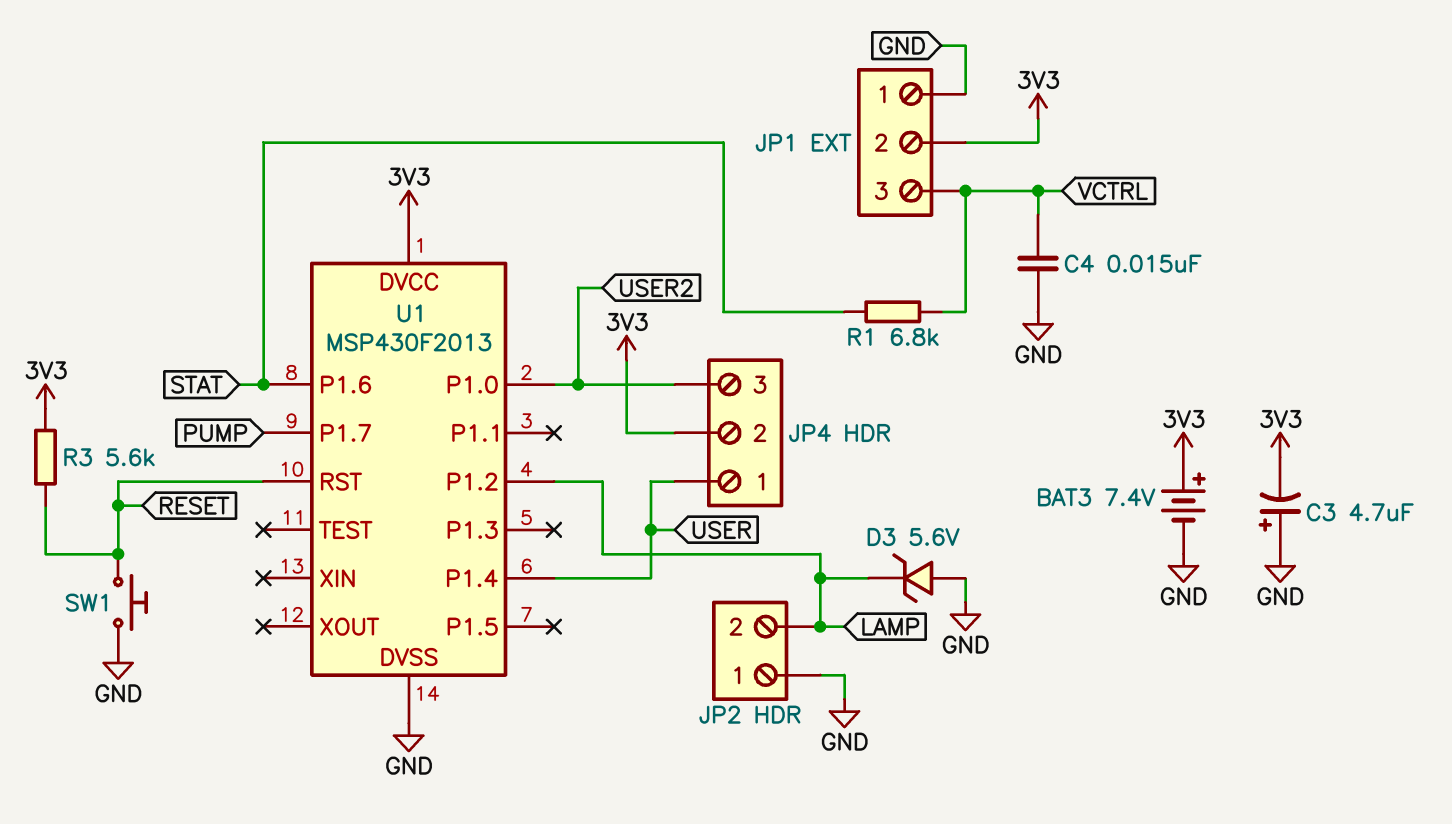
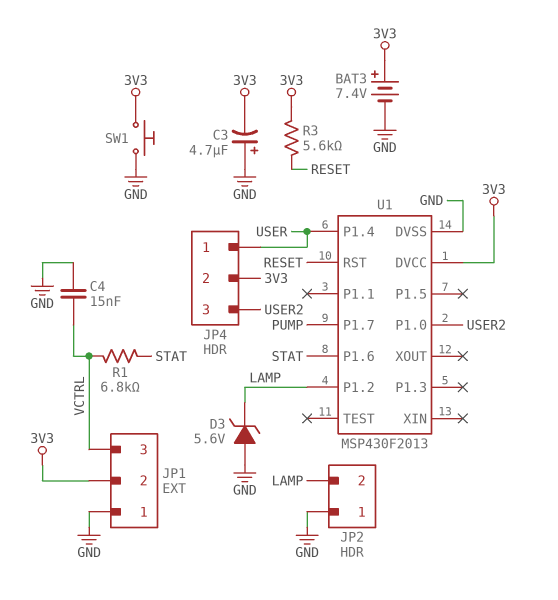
SW1: button (GND, RESET) -> button (3V3, GND)

